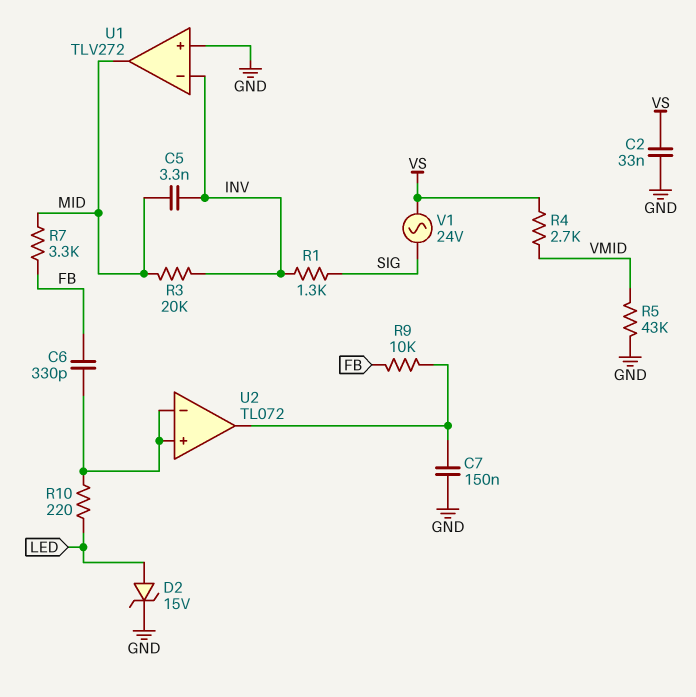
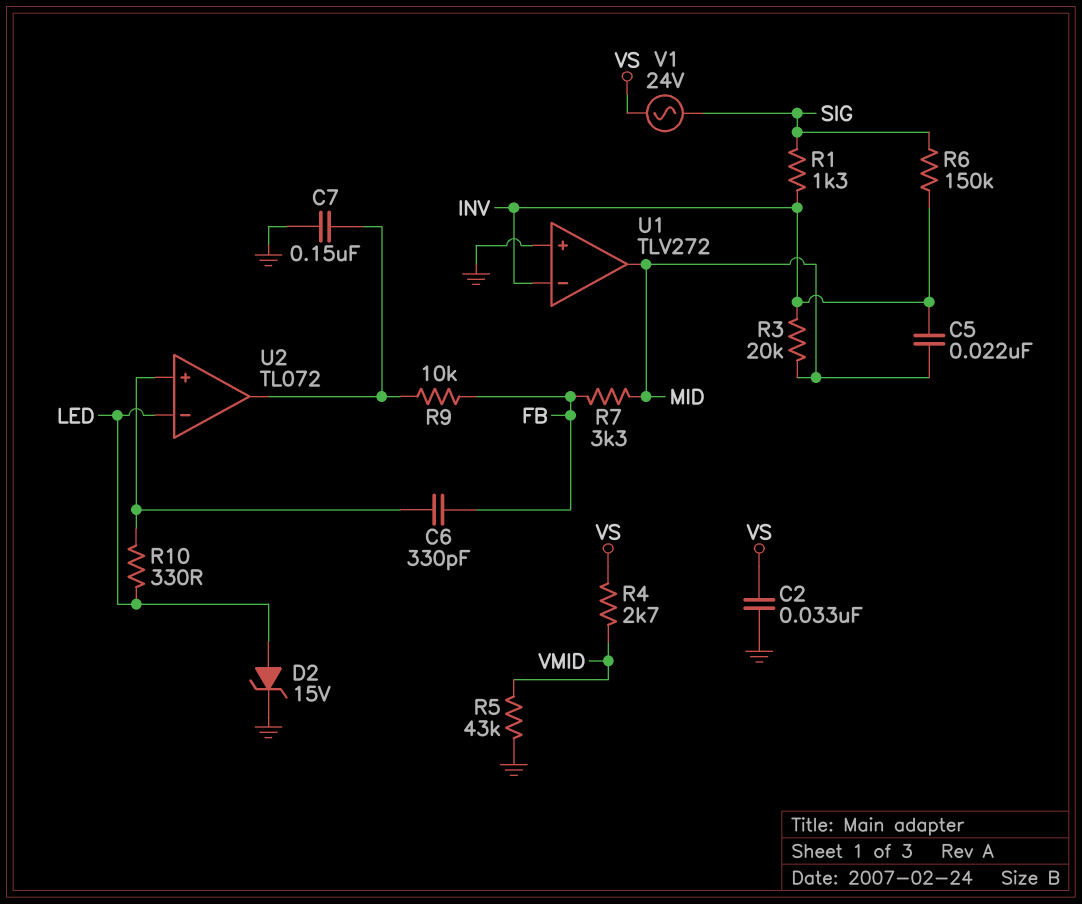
C5: 3.3nF (INV, MID) -> 22nF (INV, MID)
R6: none -> 150k (INV, SIG)
R10: 220 (LED, U2/in+) -> 330 (LED, U2/in+)
U2 pin in-: U2/in+ -> LED

